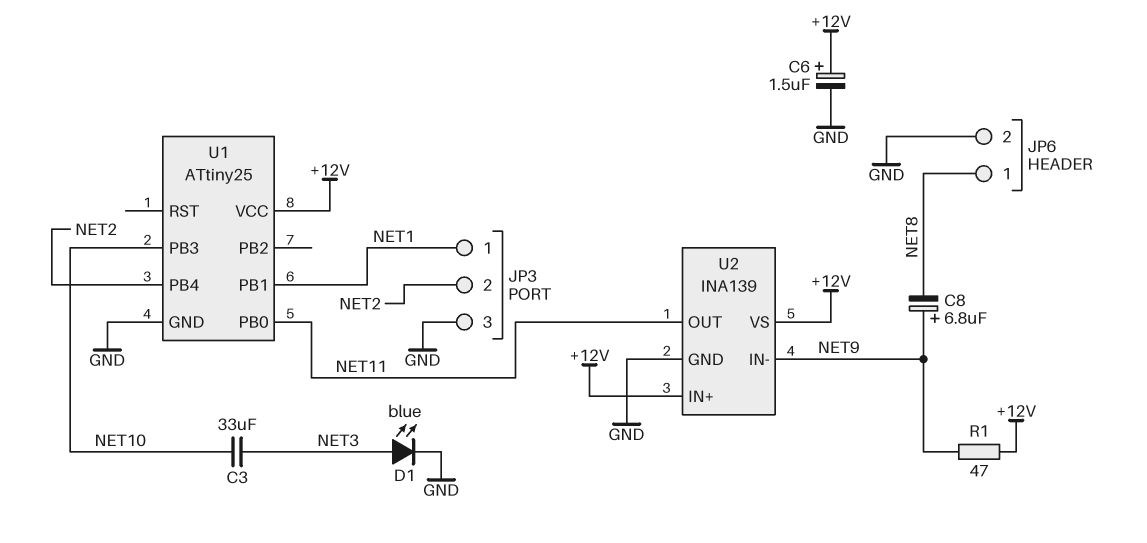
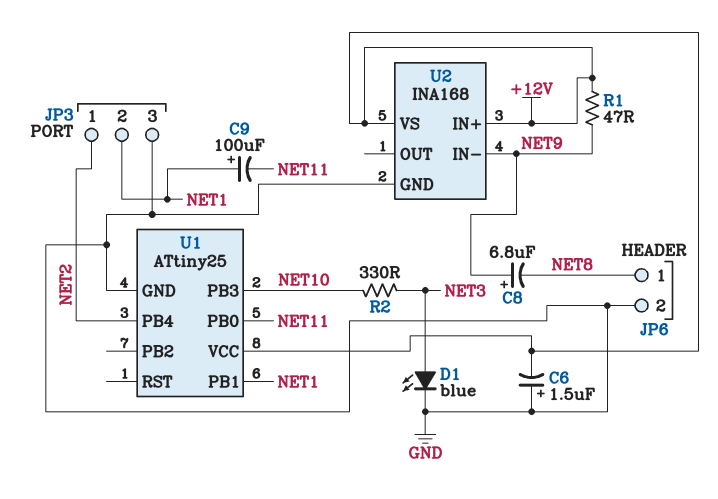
C3: 33uF (NET3, NET10) -> none
C6: 1.5uF (plus +12V, minus GND) -> 1.5uF (plus GND, minus +12V)
C9: none -> 100uF (plus NET1, minus NET11)
JP3 pin 1: NET1 -> NET2
JP3 pin 2: NET2 -> NET1
R2: none -> 330 (NET3, NET10)
U2: INA139 -> INA168
U2 pin OUT: NET11 -> none

